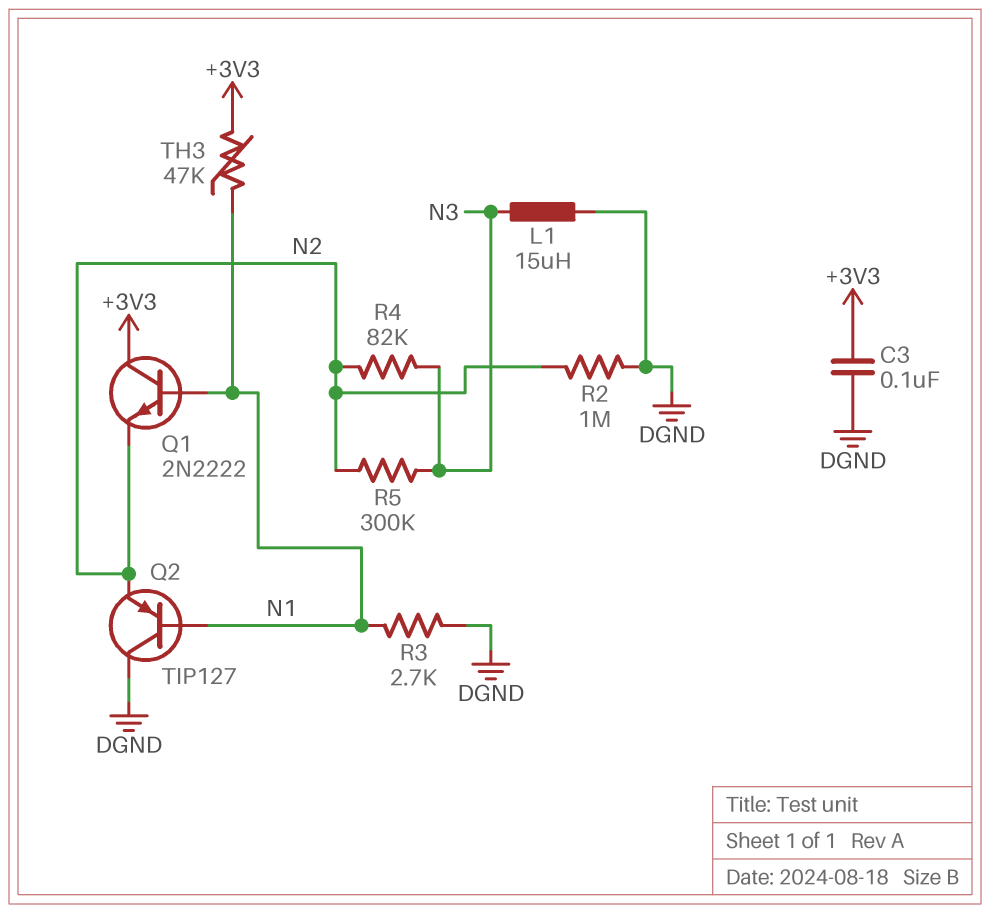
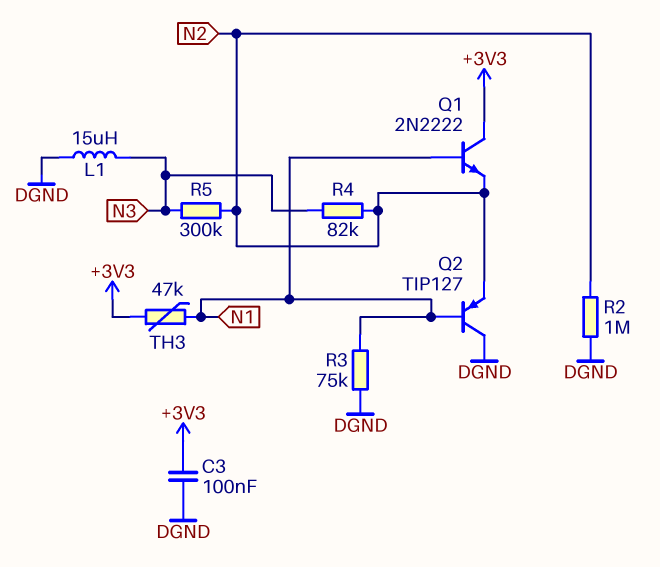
R3: 2.7k (DGND, N1) -> 75k (DGND, N1)

